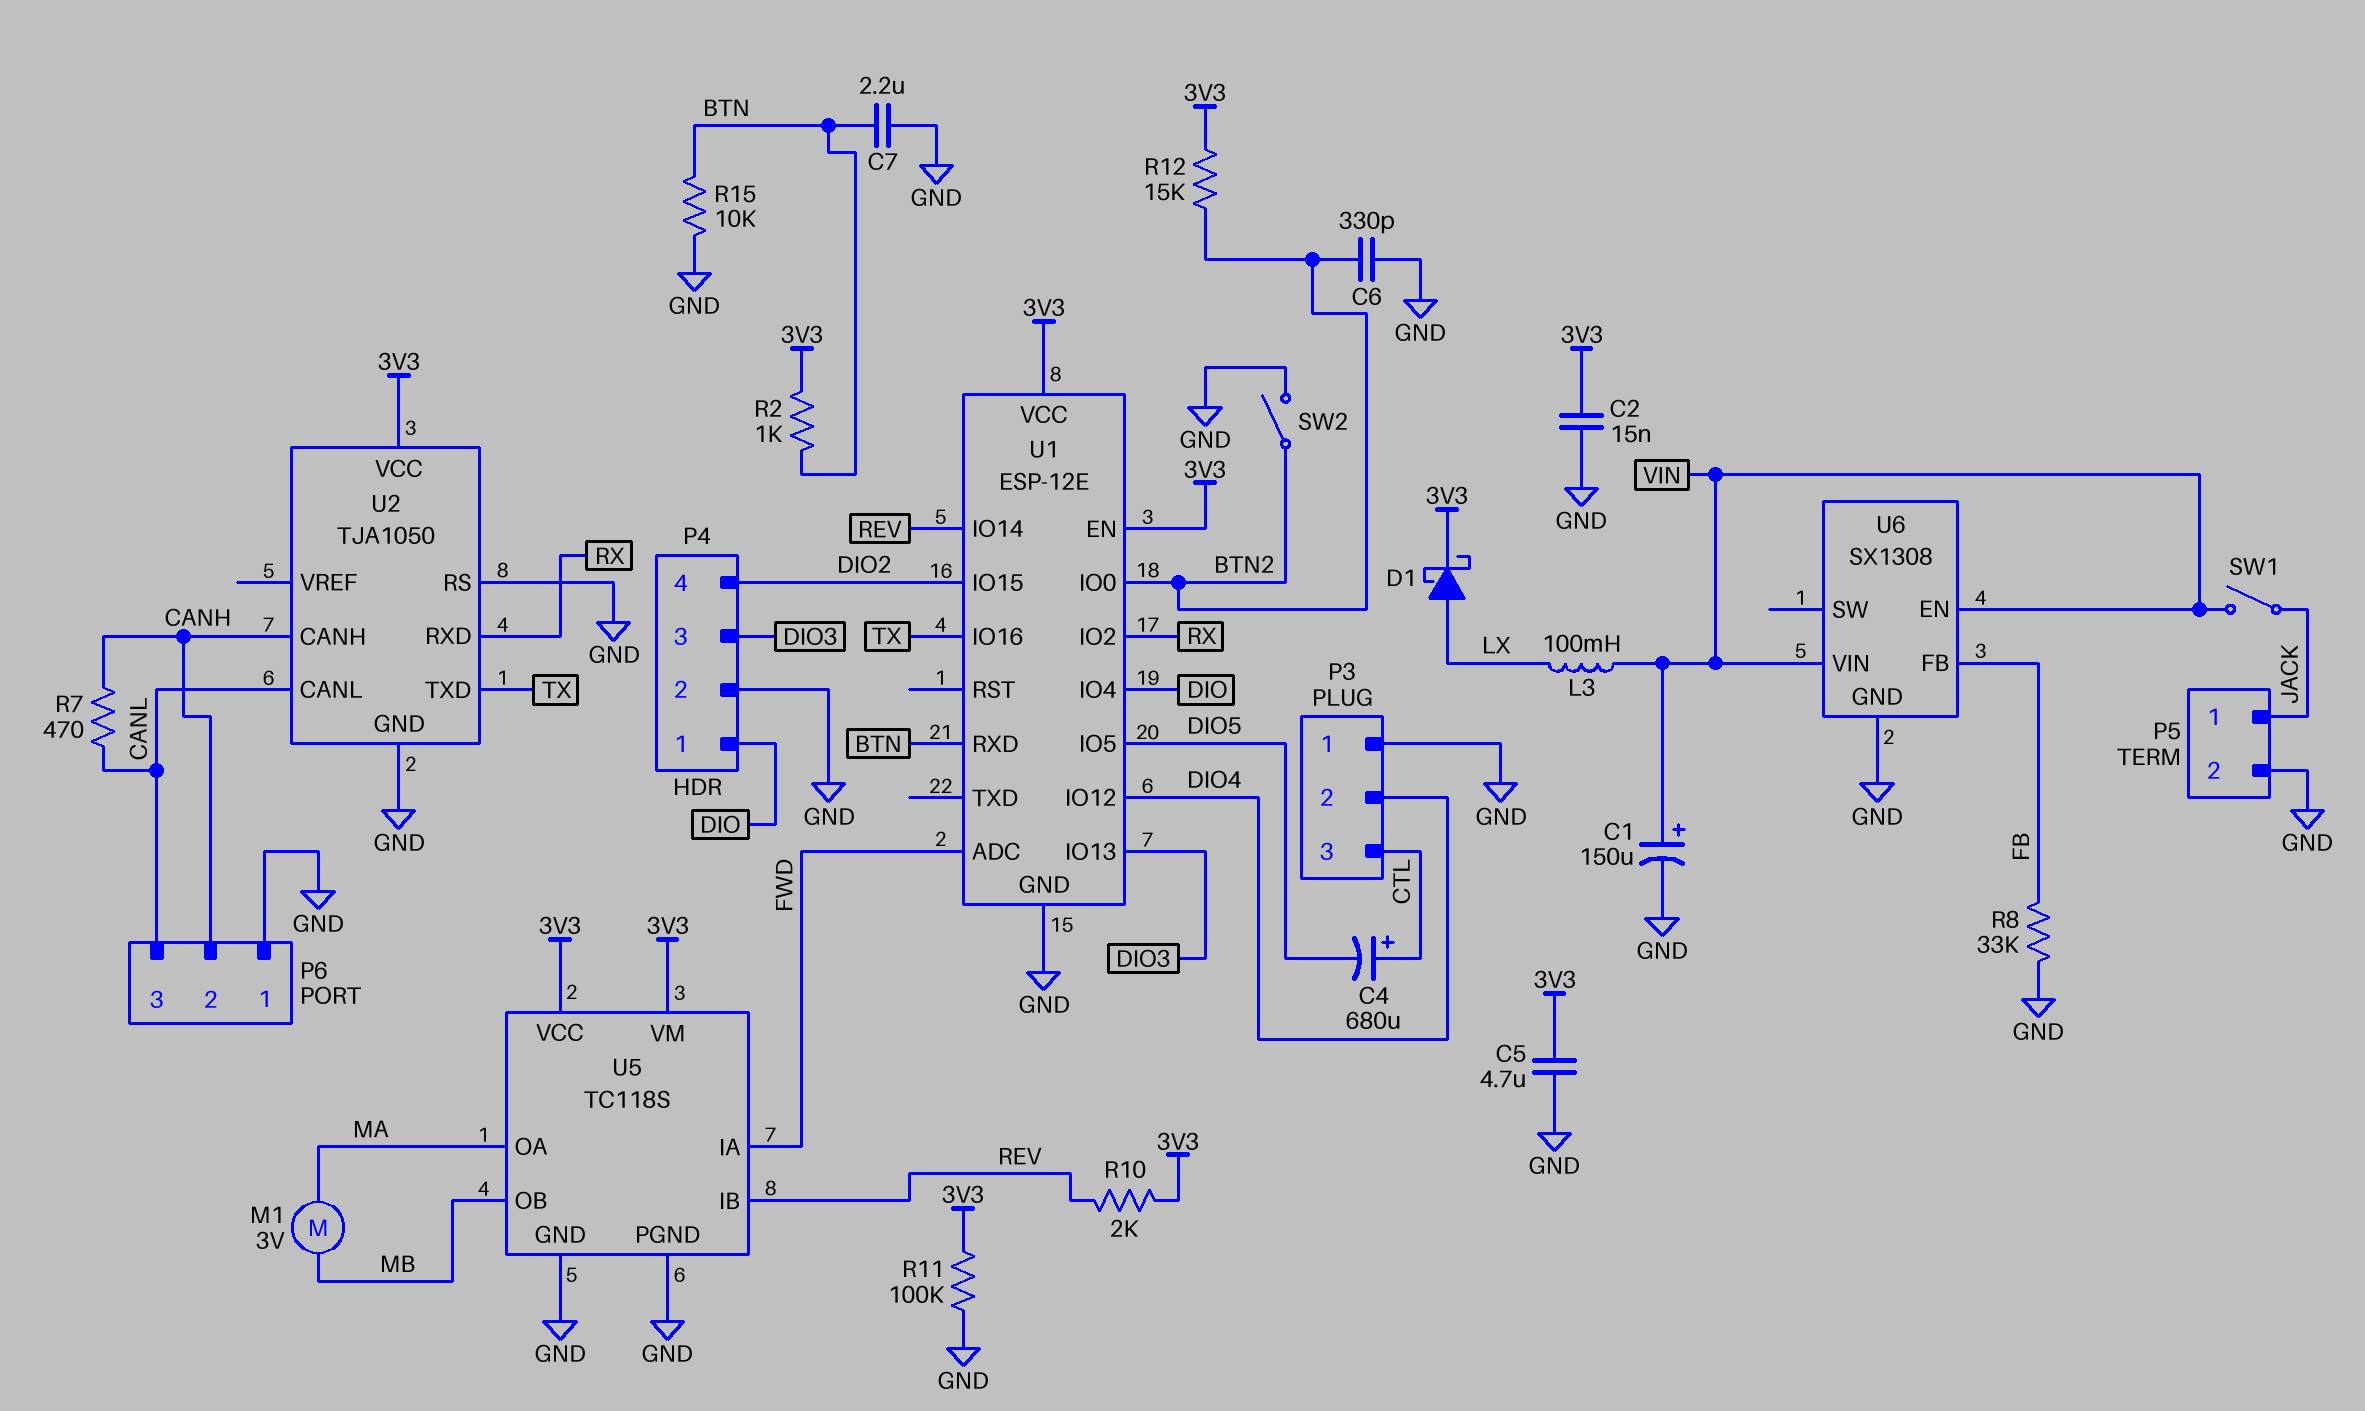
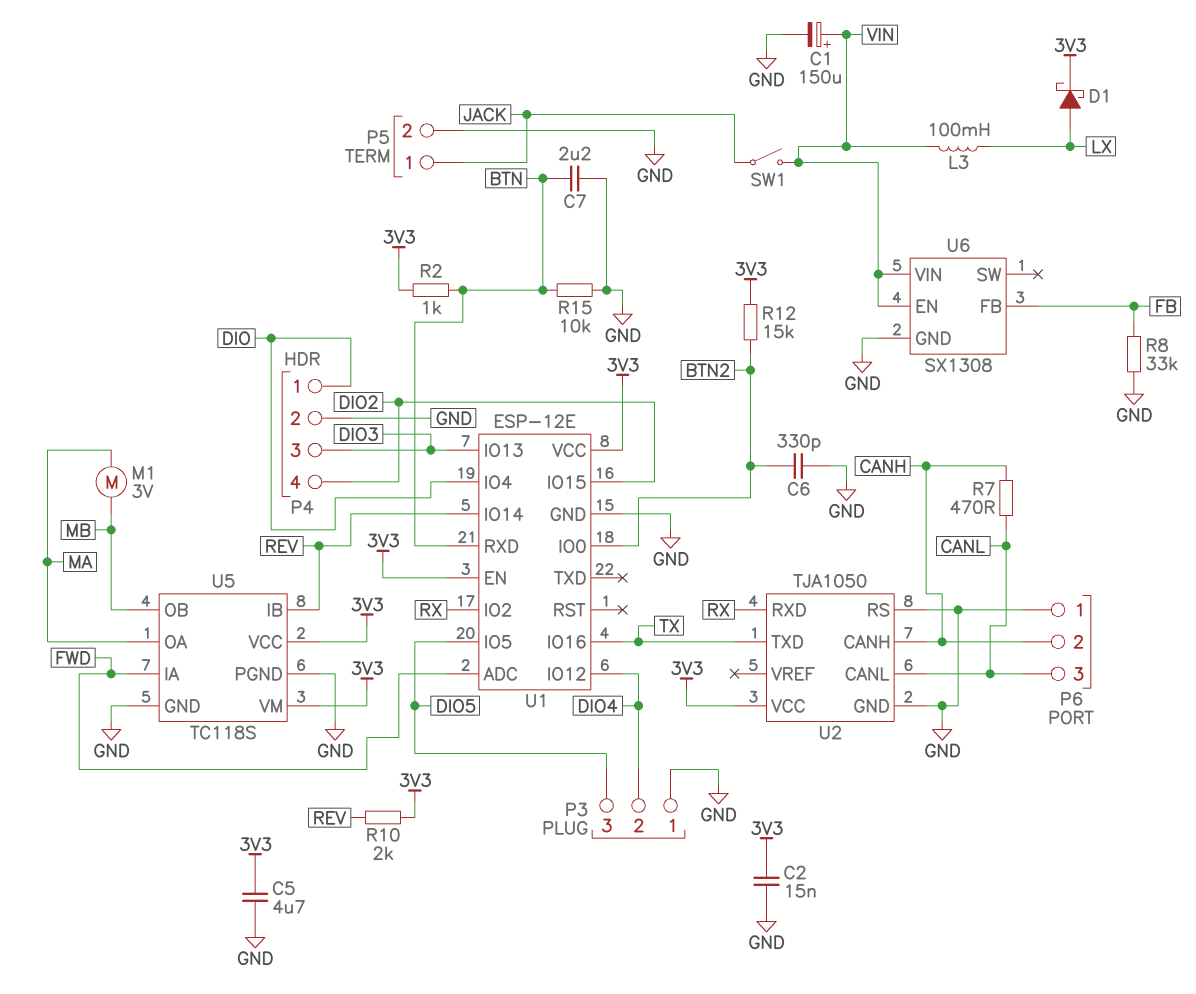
C4: 680uF (plus CTL, minus DIO5) -> none
P3 pin 3: CTL -> DIO5
R11: 100k (3V3, GND) -> none
SW2: switch (BTN2, GND) -> none

